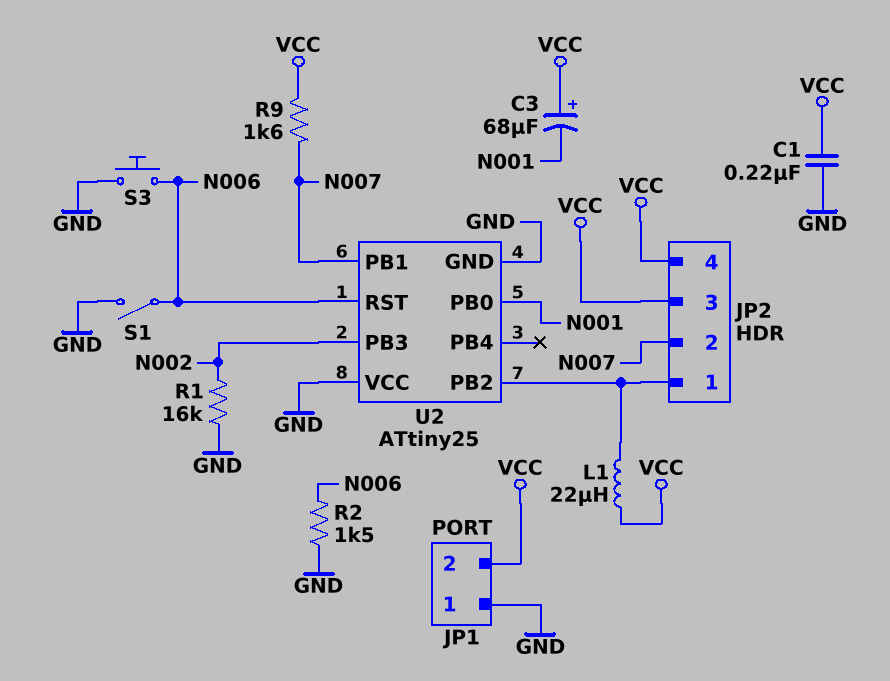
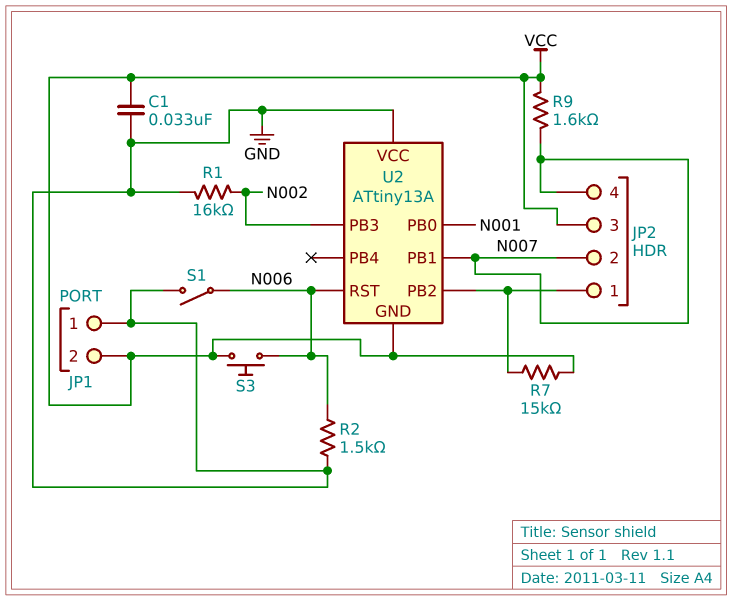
C1: 220nF (GND, VCC) -> 33nF (GND, VCC)
C3: 68uF (plus VCC, minus N001) -> none
JP2 pin 4: VCC -> N007
L1: 22uH (JP2/1, VCC) -> none
R7: none -> 15k (JP2/1, VCC)
S3: button (GND, N006) -> button (N006, VCC)
U2: ATtiny25 -> ATtiny13A
U2 pin GND: GND -> VCC

